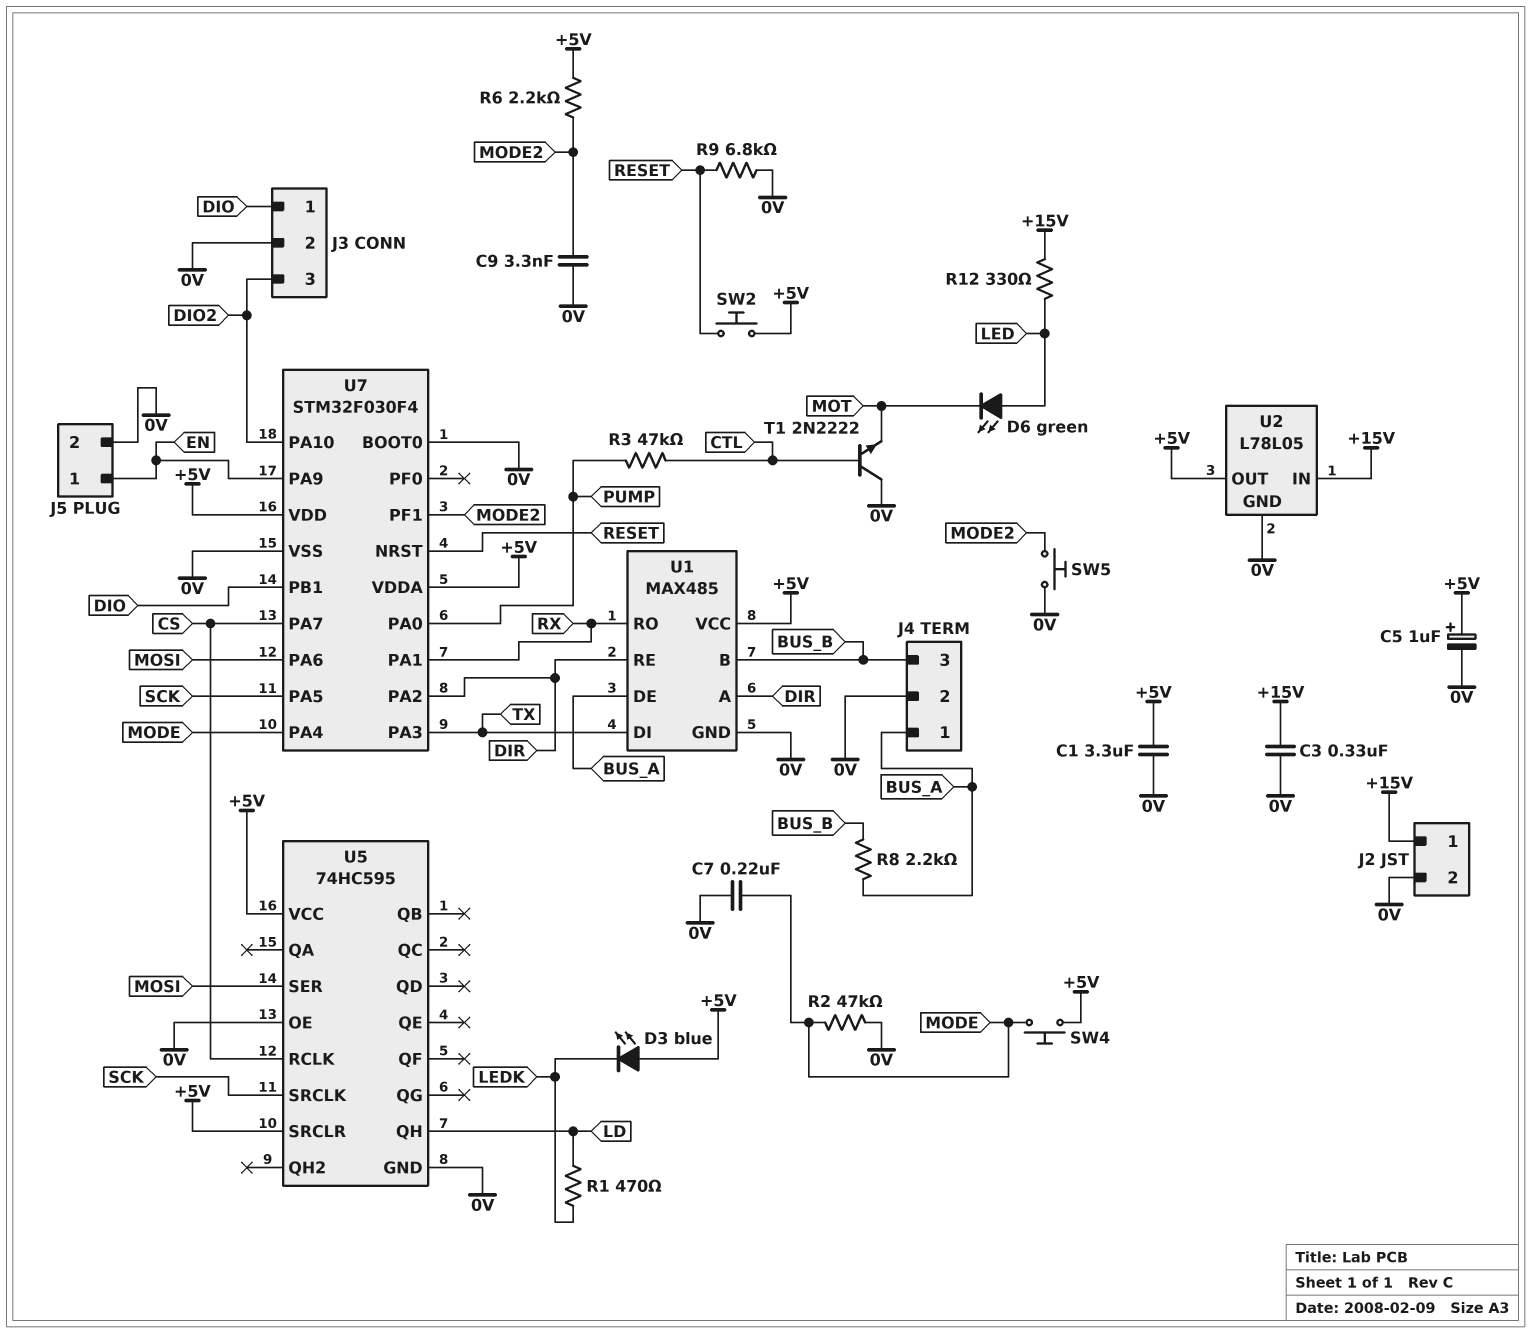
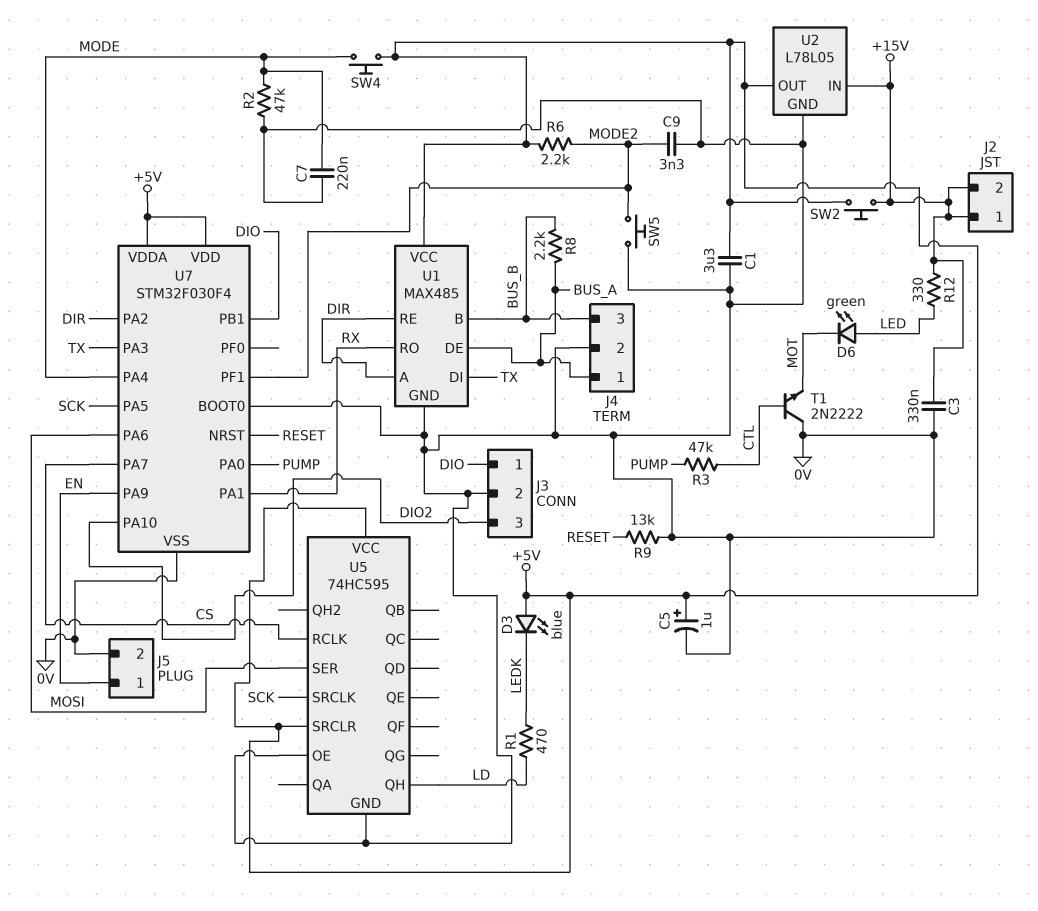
J2 pin 2: 0V -> +15V
R9: 6.8k (0V, RESET) -> 13k (0V, RESET)
SW2: button (+5V, RESET) -> button (+5V, +15V)

